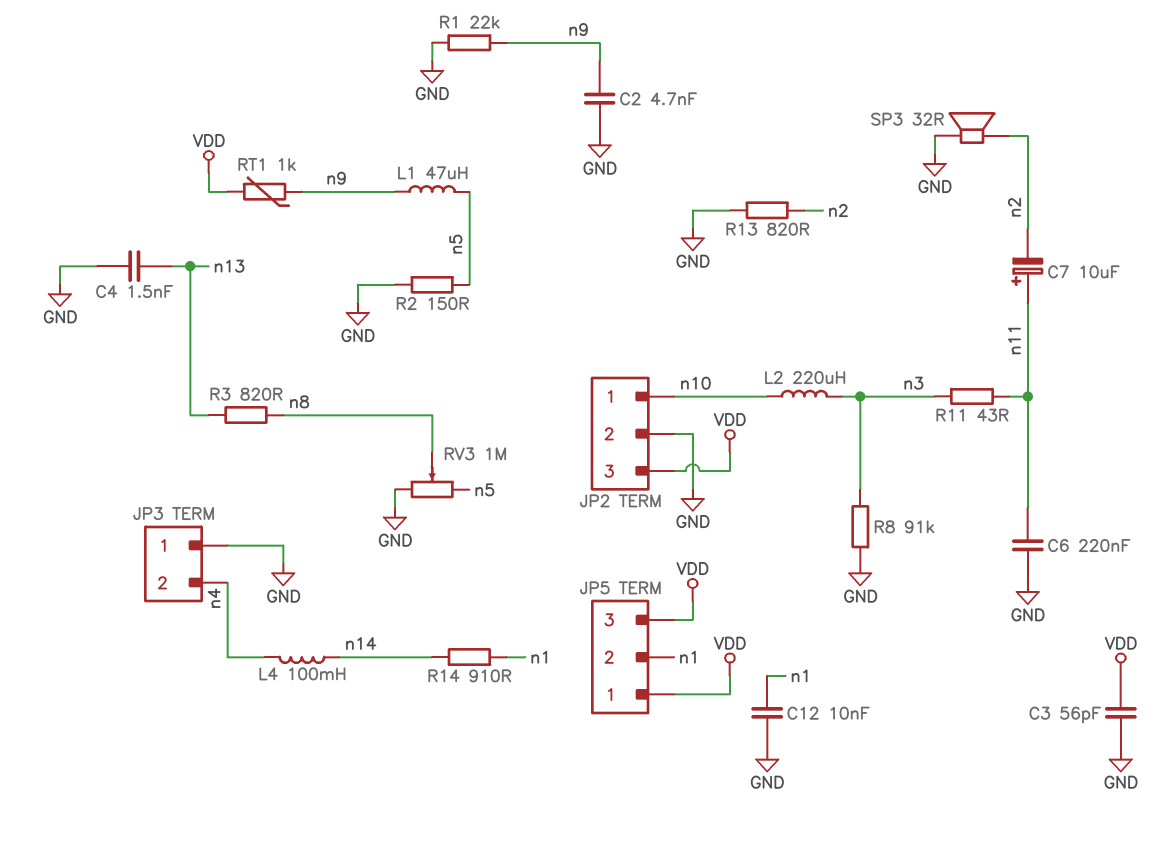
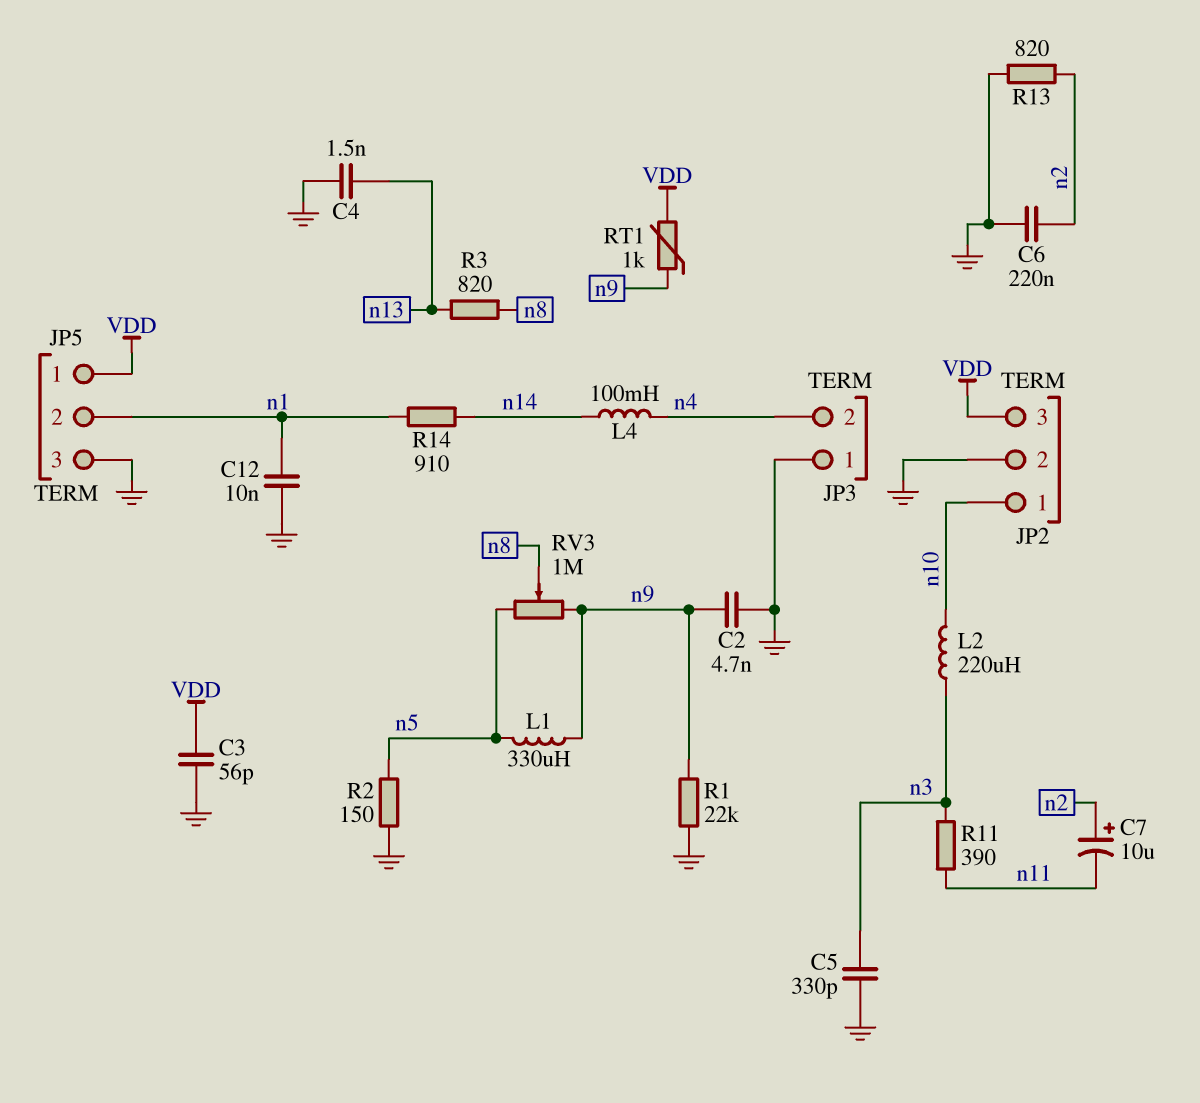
C5: none -> 330pF (GND, n3)
C6: 220nF (GND, n11) -> 220nF (GND, n2)
C7: 10uF (plus n11, minus n2) -> 10uF (plus n2, minus n11)
JP5 pin 3: VDD -> GND
L1: 47uH (n5, n9) -> 330uH (n5, n9)
R8: 91k (GND, n3) -> none
R11: 43 (n3, n11) -> 390 (n3, n11)
RV3: 1M (GND, n5, wiper n8) -> 1M (n5, n9, wiper n8)
SP3: speaker 32R (GND, n2) -> none

